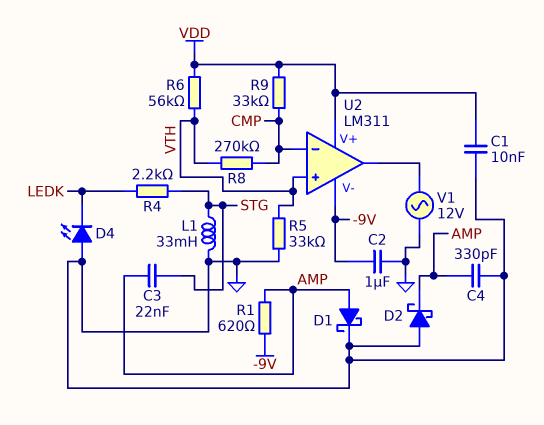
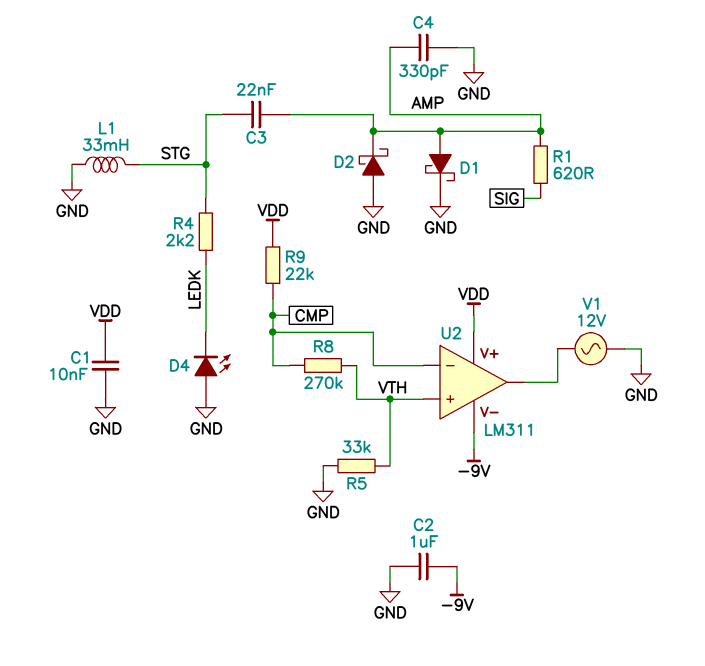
R1: 620 (-9V, AMP) -> 620 (AMP, SIG)
R6: 56k (VDD, VTH) -> none
R9: 33k (CMP, VDD) -> 22k (CMP, VDD)

